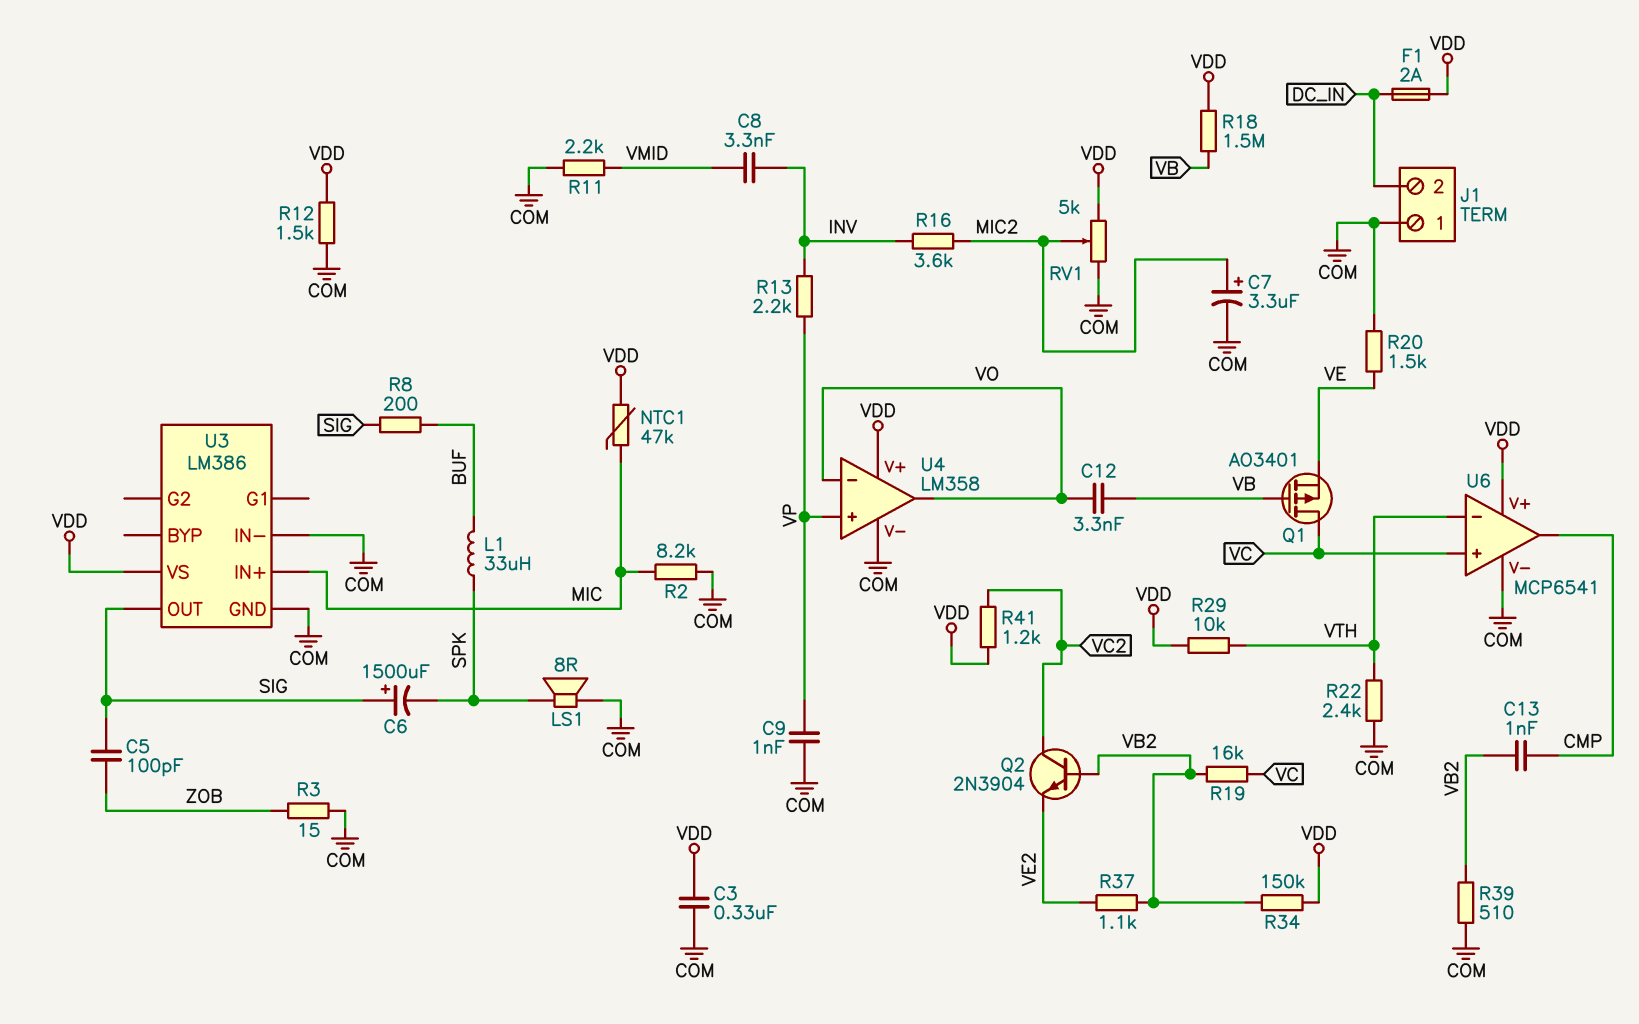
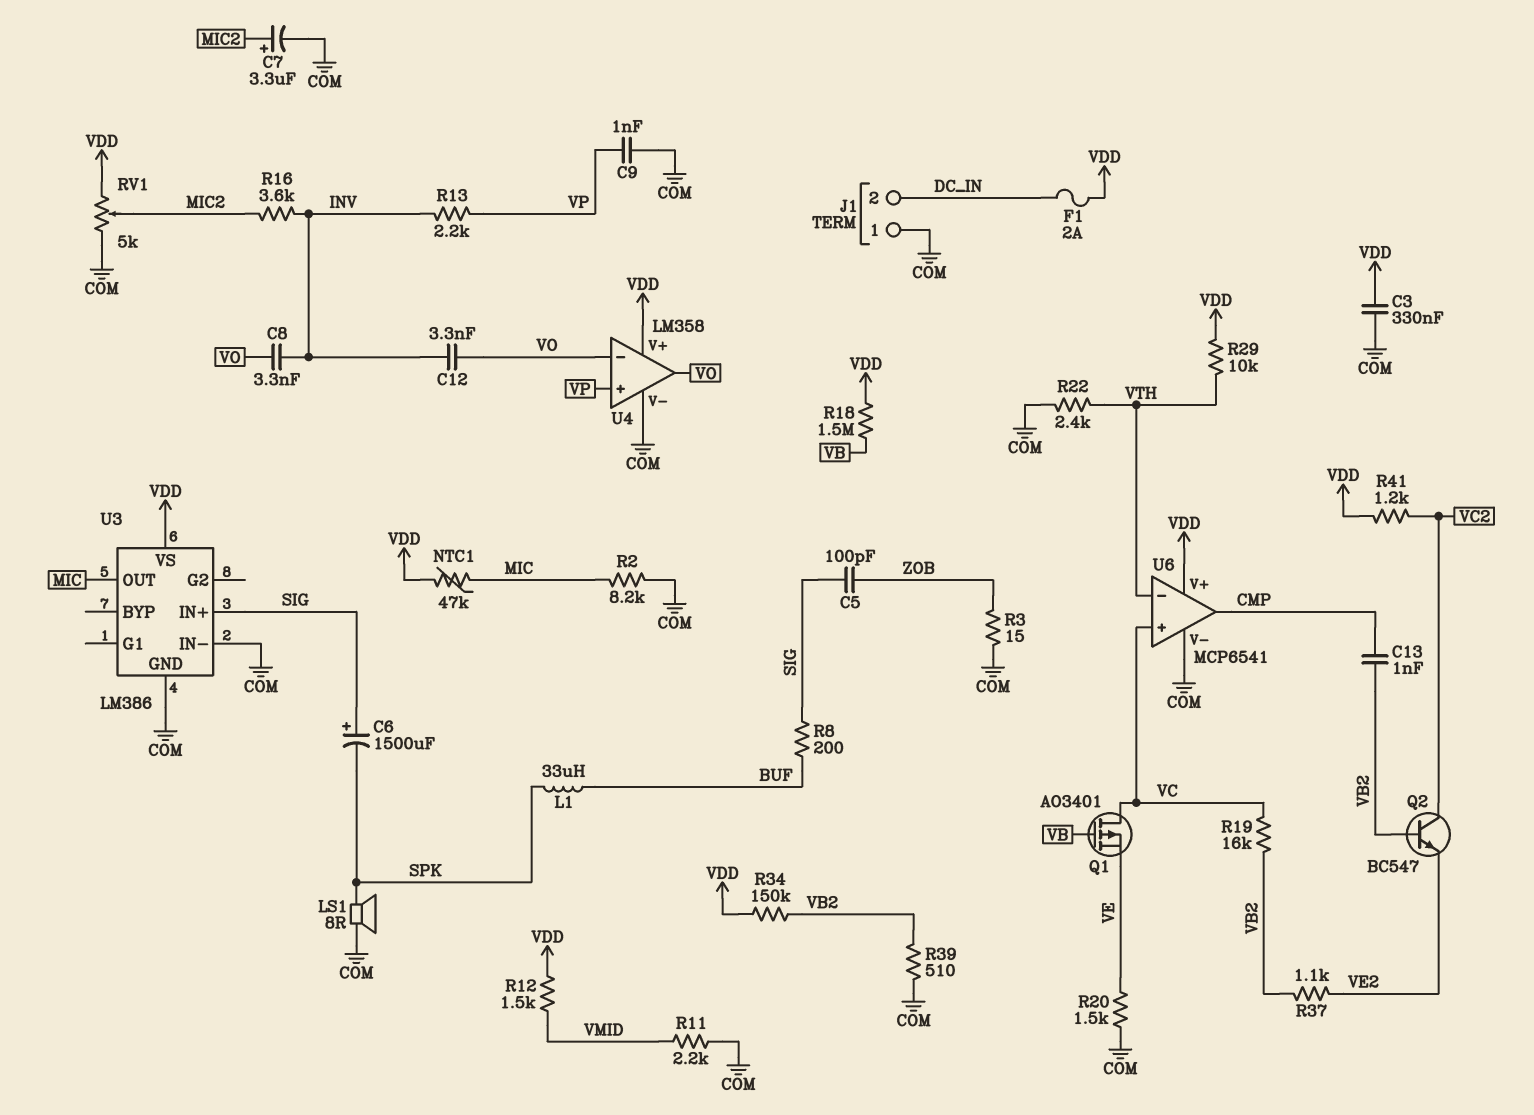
C8: 3.3nF (INV, VMID) -> 3.3nF (INV, VO)
C12: 3.3nF (VB, VO) -> 3.3nF (INV, VO)
Q2: NPN 2N3904 (B VB2, C VC2, E VE2) -> NPN BC547 (B VB2, C VC2, E VE2)
R12: 1.5k (COM, VDD) -> 1.5k (VDD, VMID)
U3 pin IN+: MIC -> SIG
U3 pin OUT: SIG -> MIC

